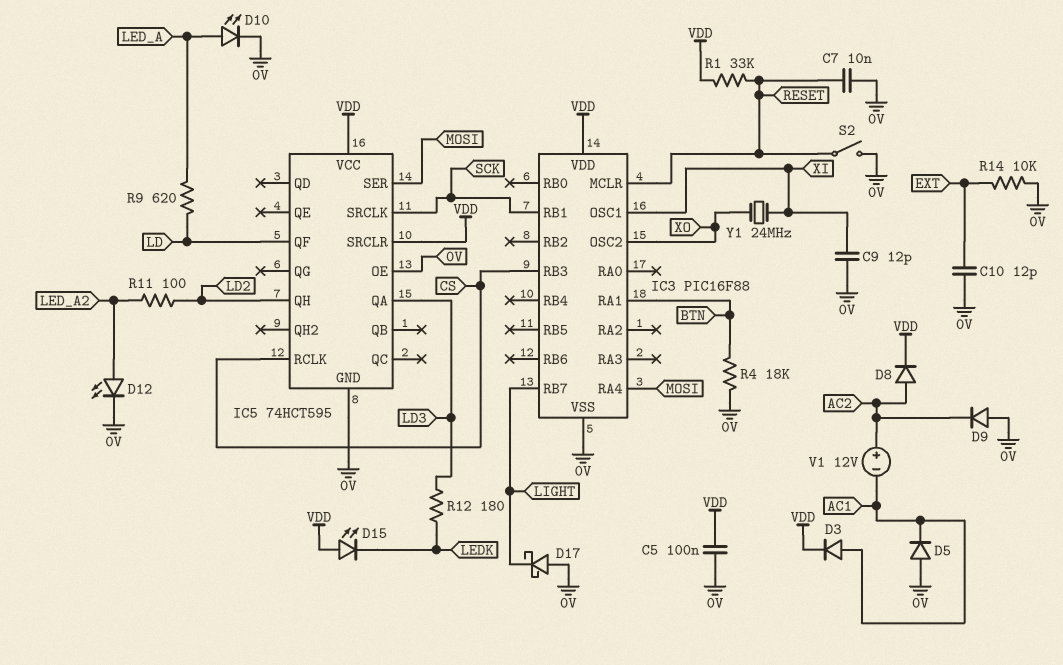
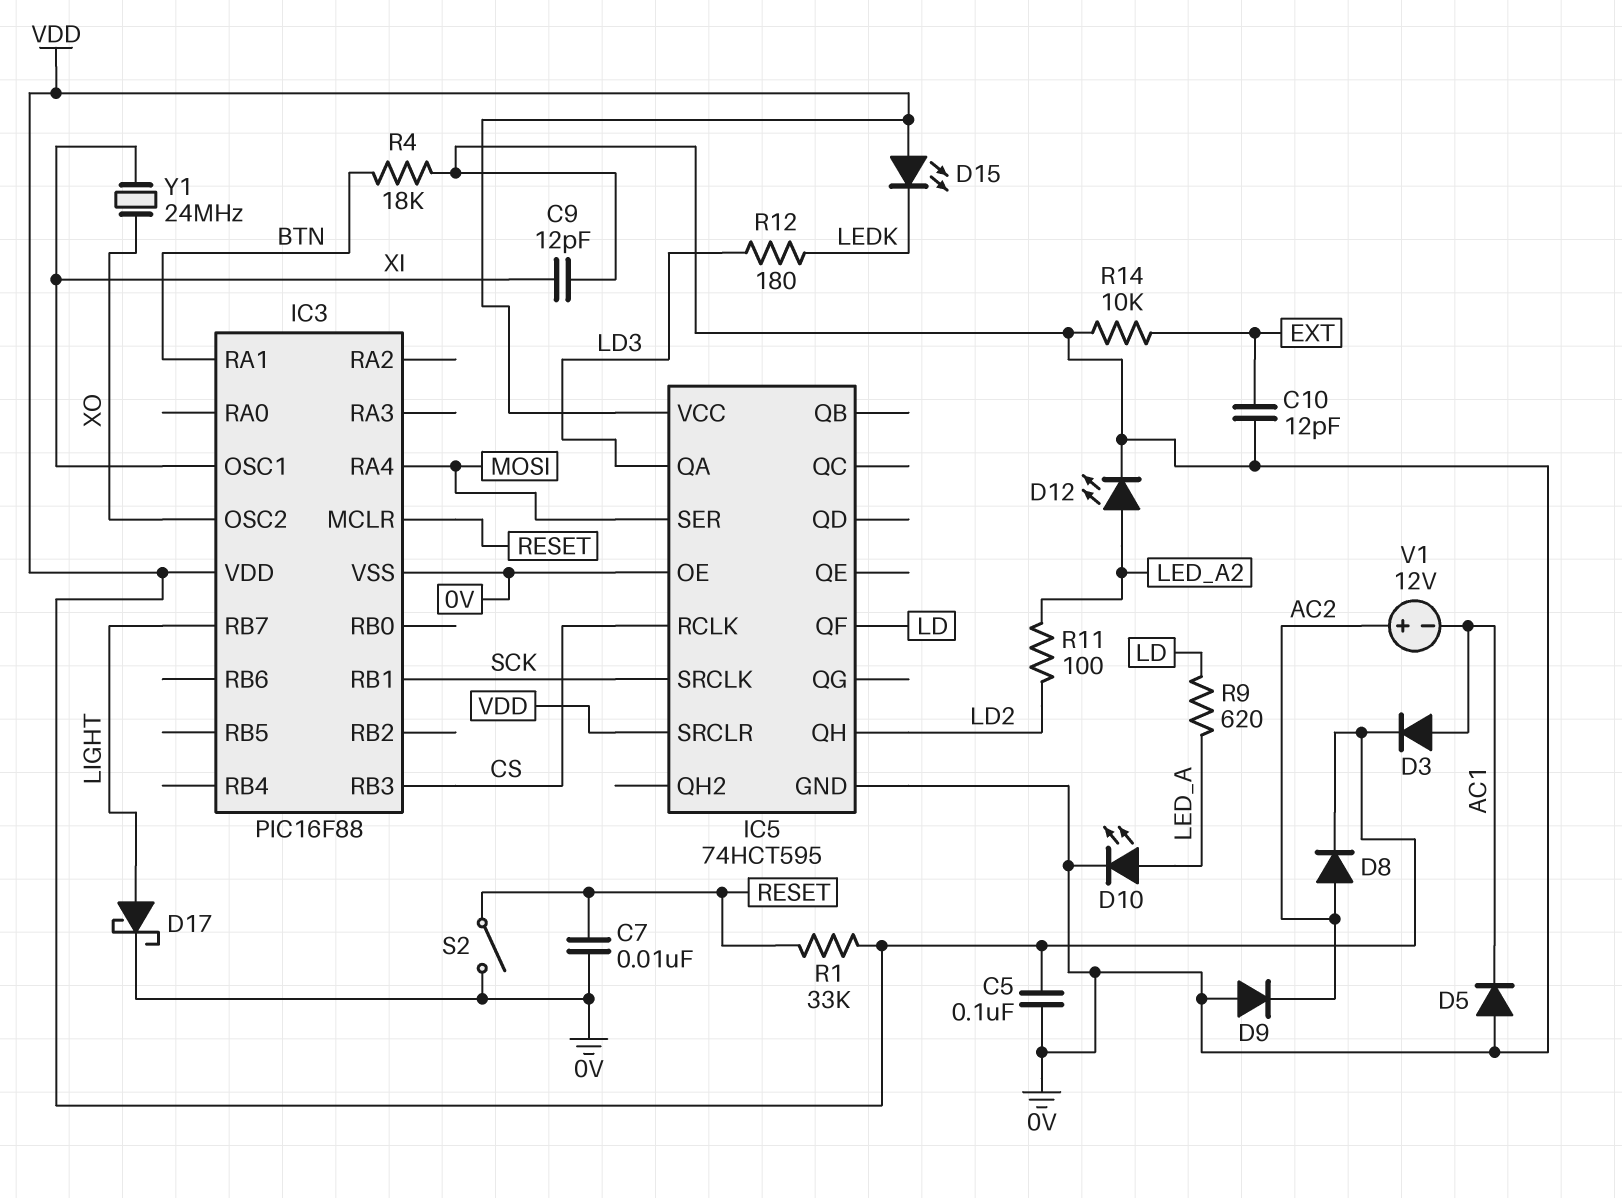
D17: schottky (A 0V, K LIGHT) -> schottky (A LIGHT, K 0V)

